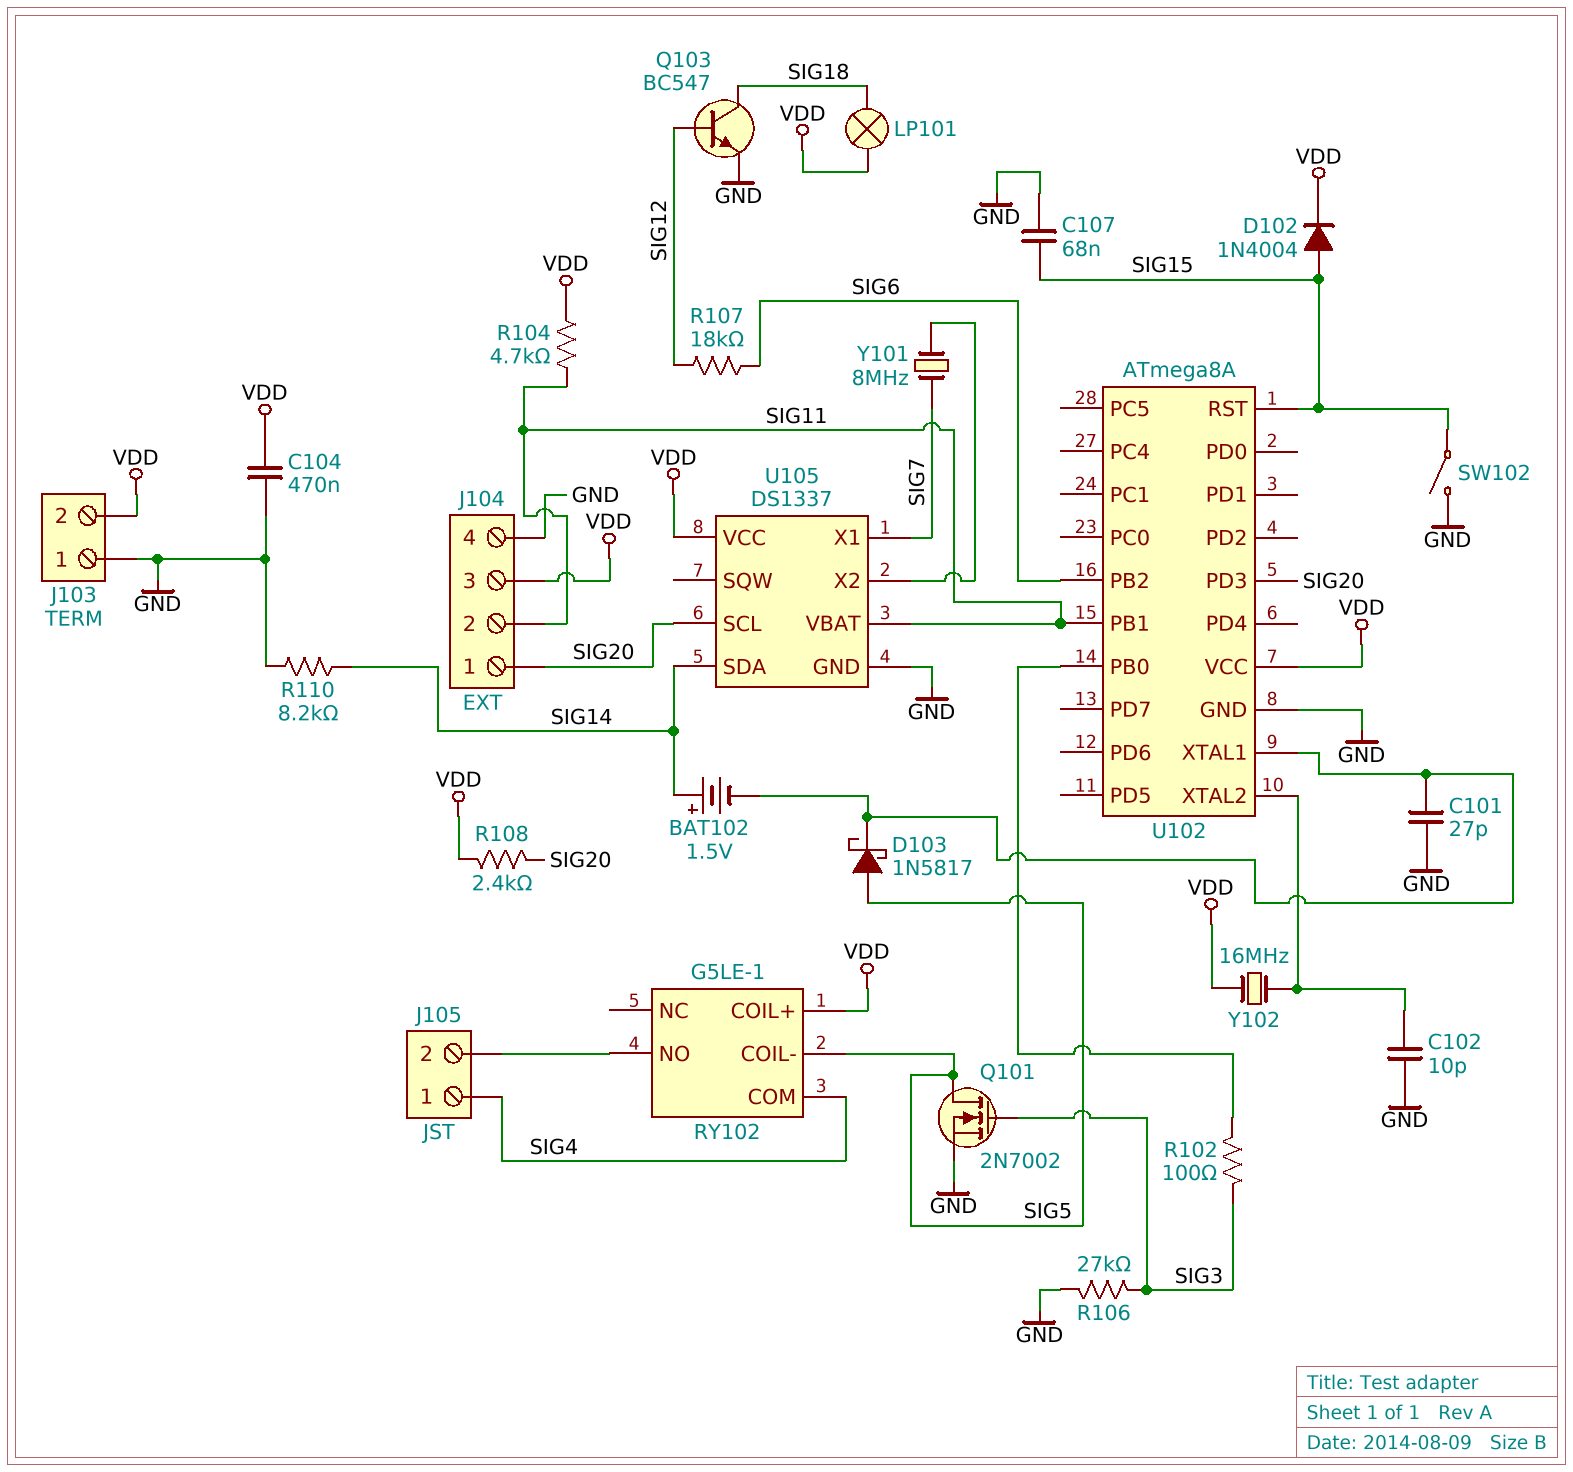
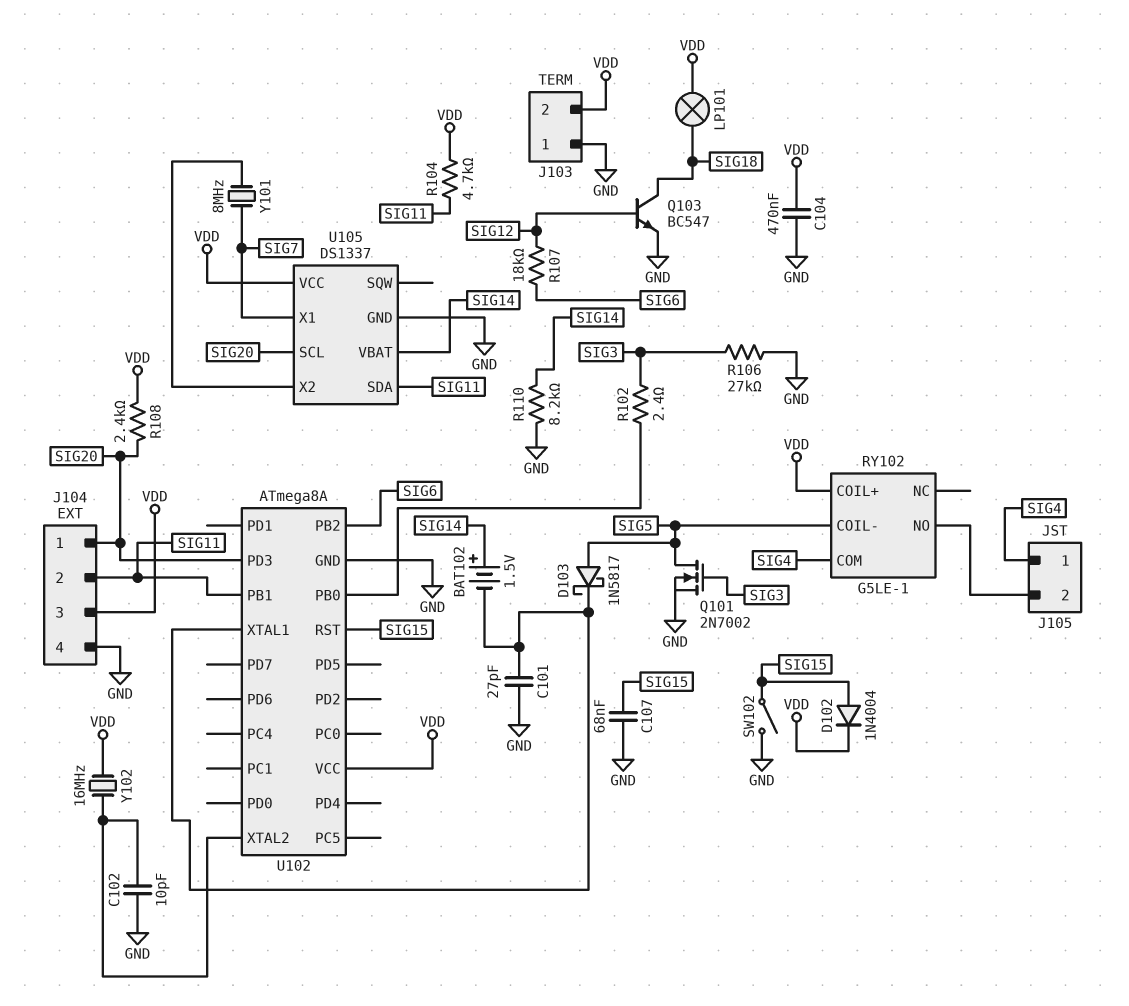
R102: 100 (SIG3, U102/PB0) -> 2.4 (SIG3, U102/PB0)
U105 pin SDA: SIG14 -> SIG11
U105 pin VBAT: SIG11 -> SIG14

